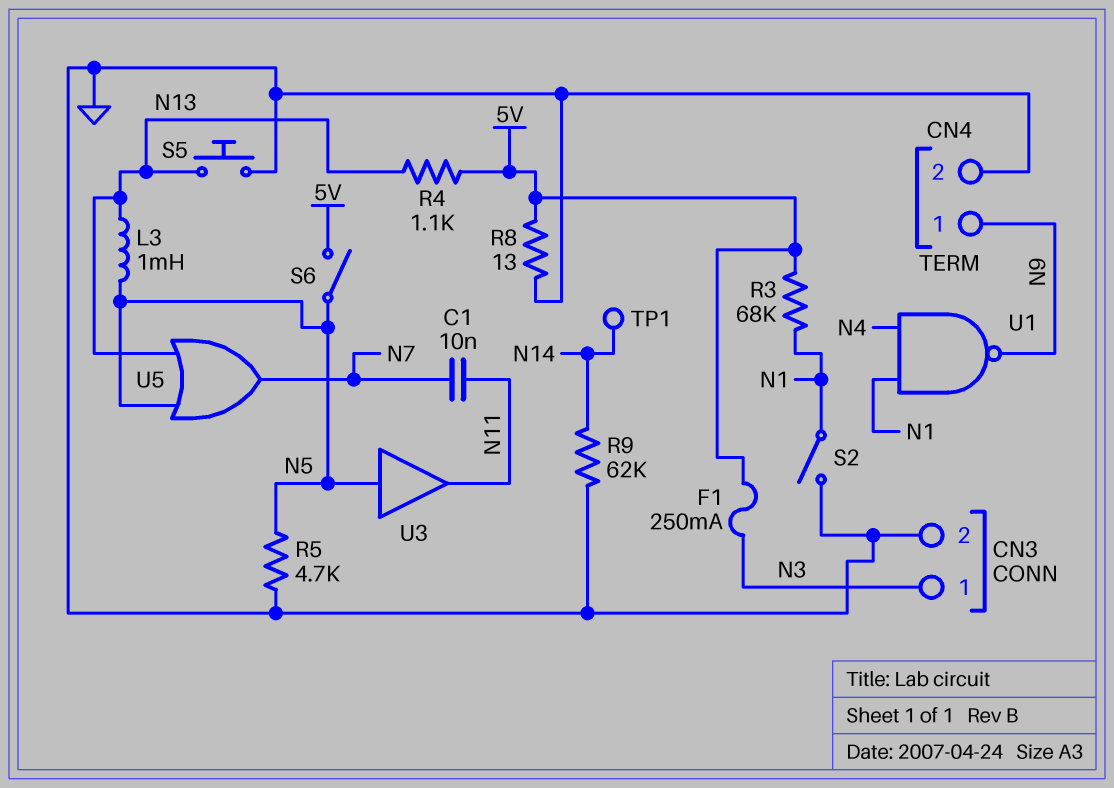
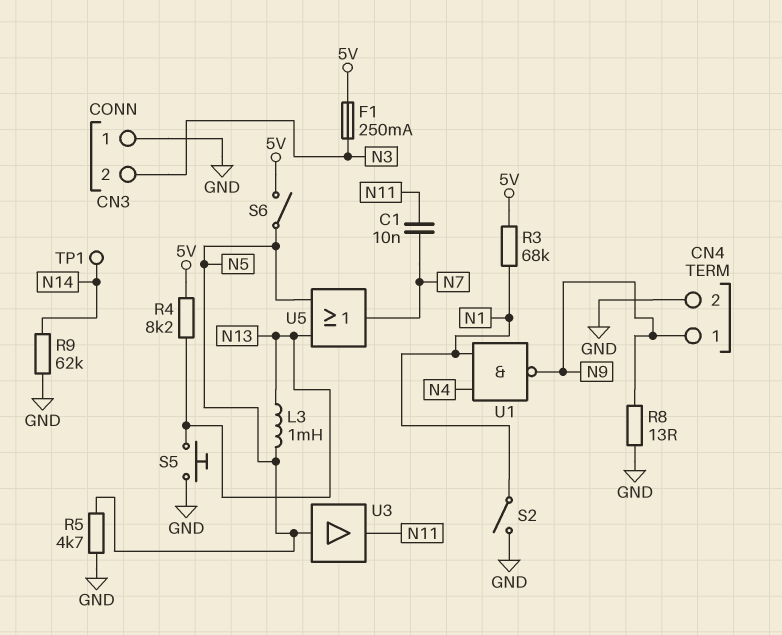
CN3 pin 1: N3 -> GND
CN3 pin 2: GND -> N3
R4: 1.1k (5V, N13) -> 8.2k (5V, N13)
R8: 13 (5V, GND) -> 13 (GND, N9)

